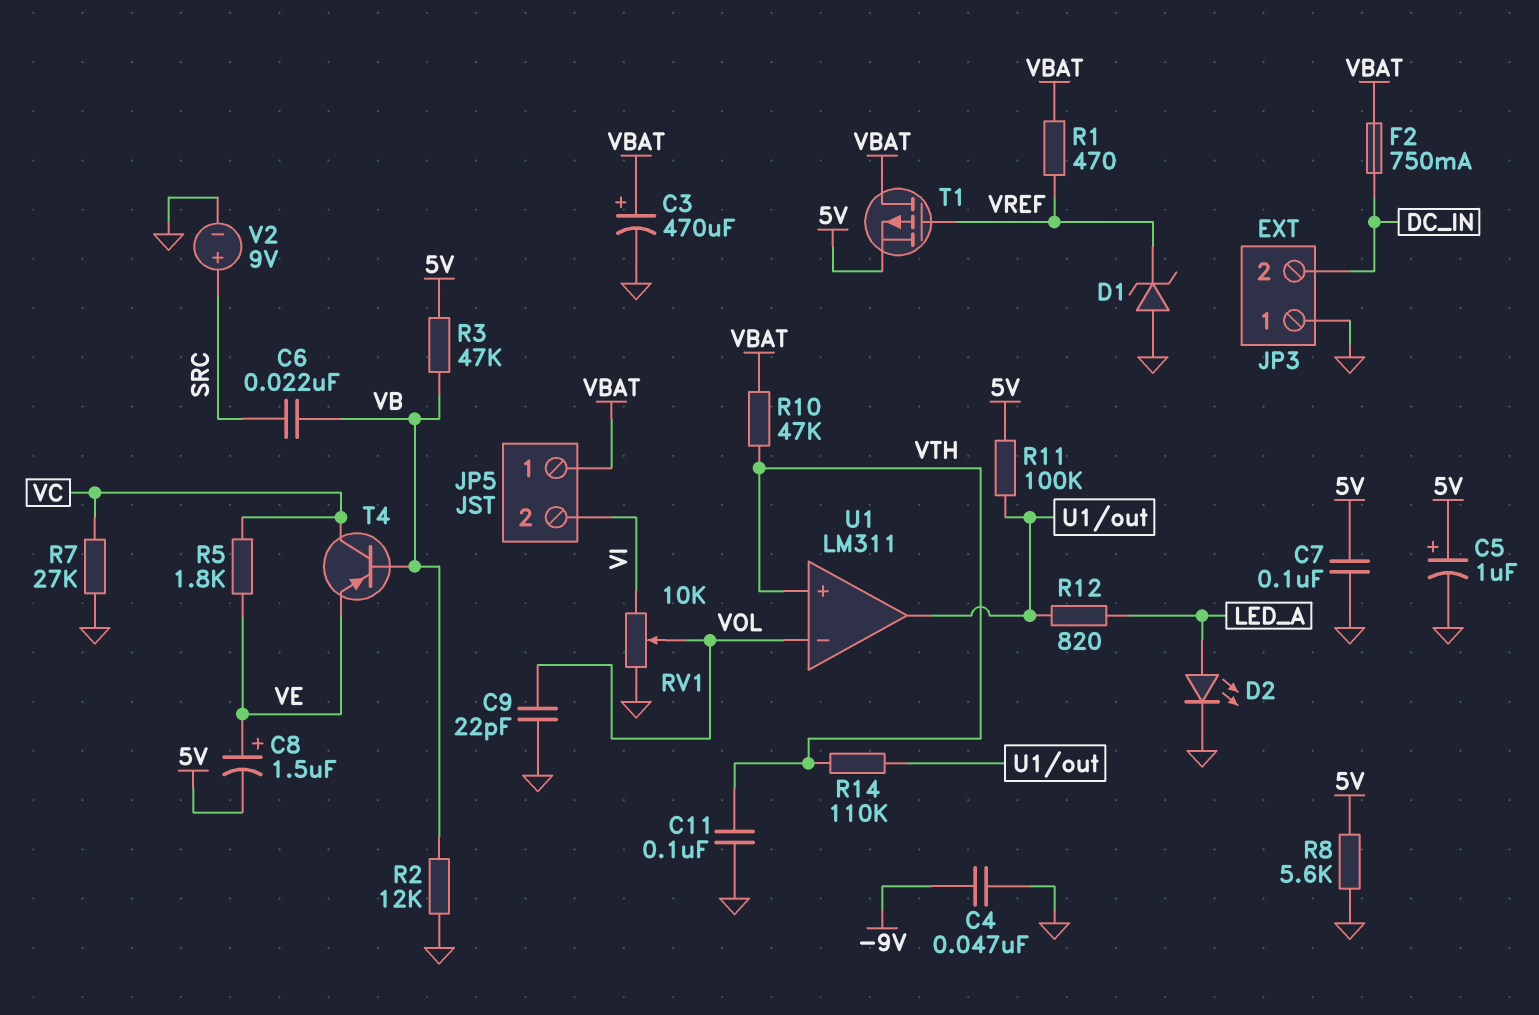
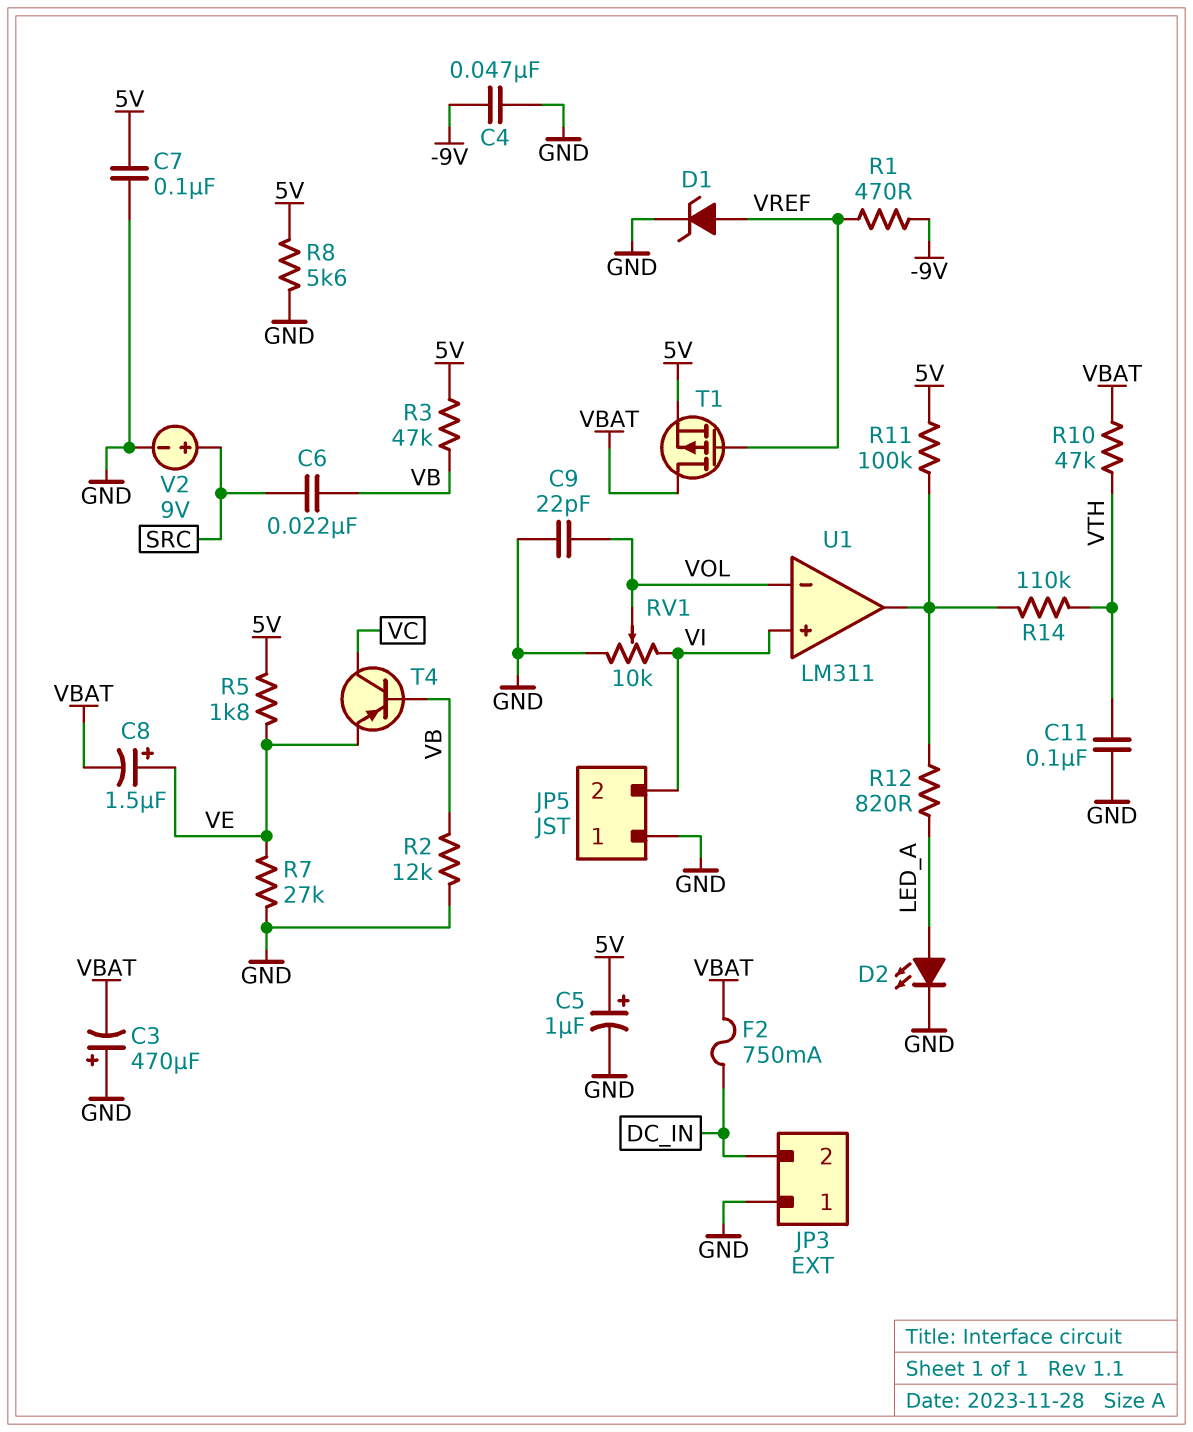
C3: 470uF (plus VBAT, minus GND) -> 470uF (plus GND, minus VBAT)
C8: 1.5uF (plus VE, minus 5V) -> 1.5uF (plus VE, minus VBAT)
D1: zener (A GND, K VREF) -> zener (A VREF, K GND)
JP5 pin 1: VBAT -> GND
R1: 470 (VBAT, VREF) -> 470 (-9V, VREF)
R5: 1.8k (VC, VE) -> 1.8k (5V, VE)
R7: 27k (GND, VC) -> 27k (GND, VE)
U1 pin in+: VTH -> VI

